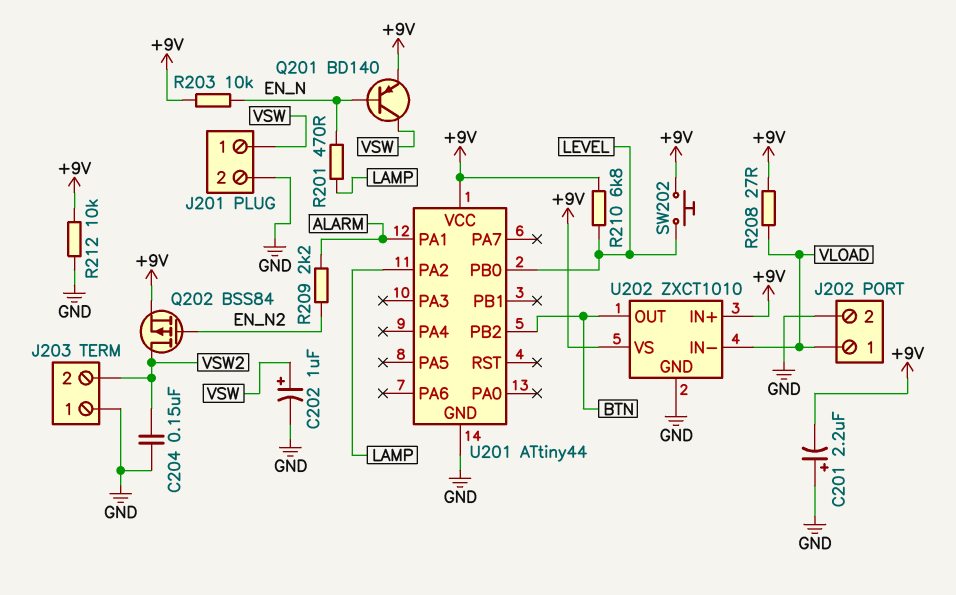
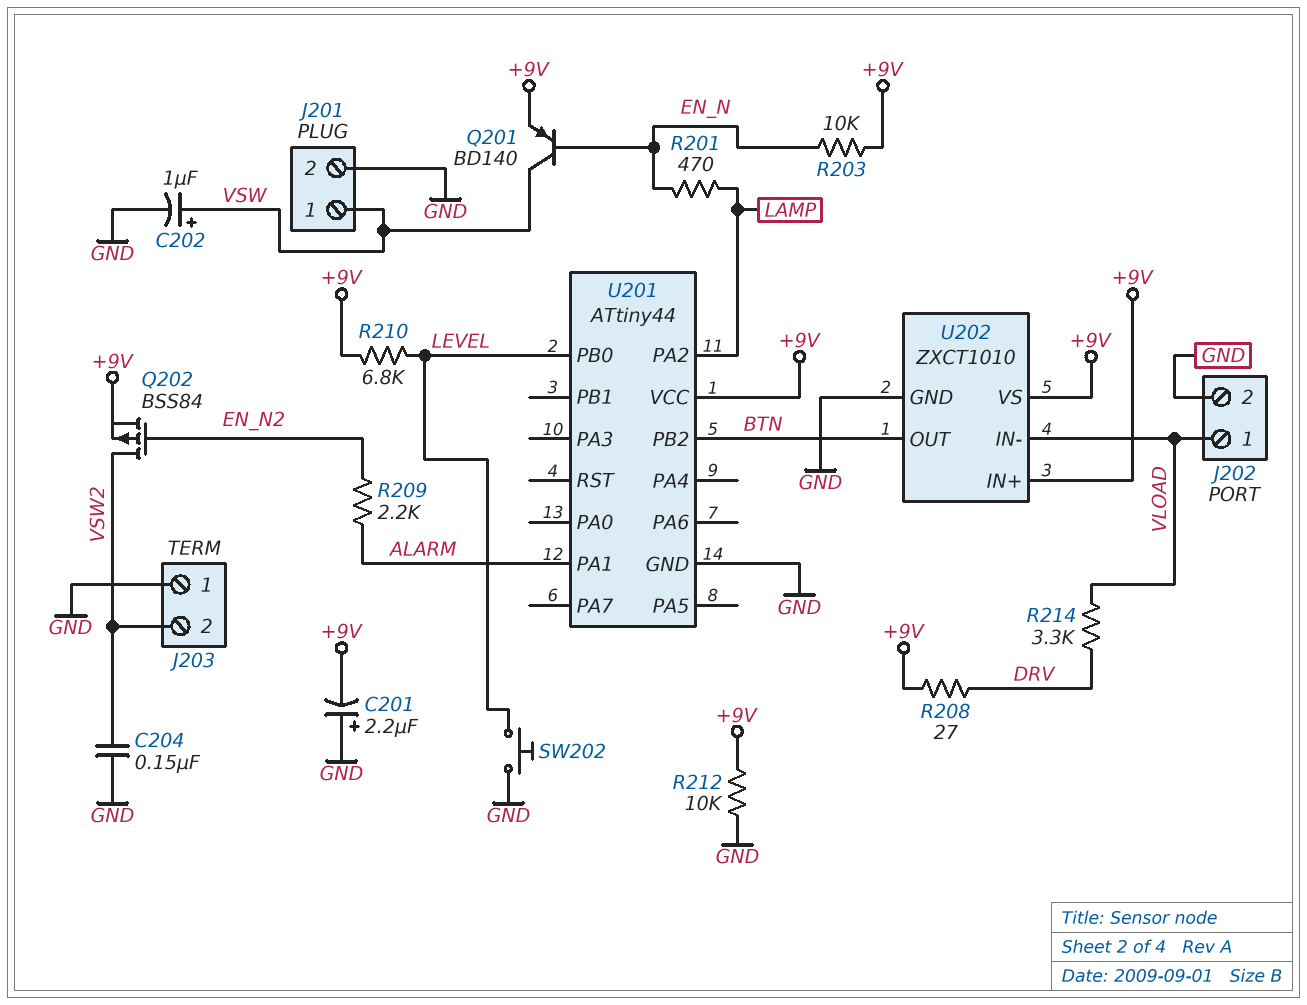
R208: 27 (+9V, VLOAD) -> 27 (+9V, DRV)
R214: none -> 3.3k (DRV, VLOAD)
SW202: button (+9V, LEVEL) -> button (GND, LEVEL)

